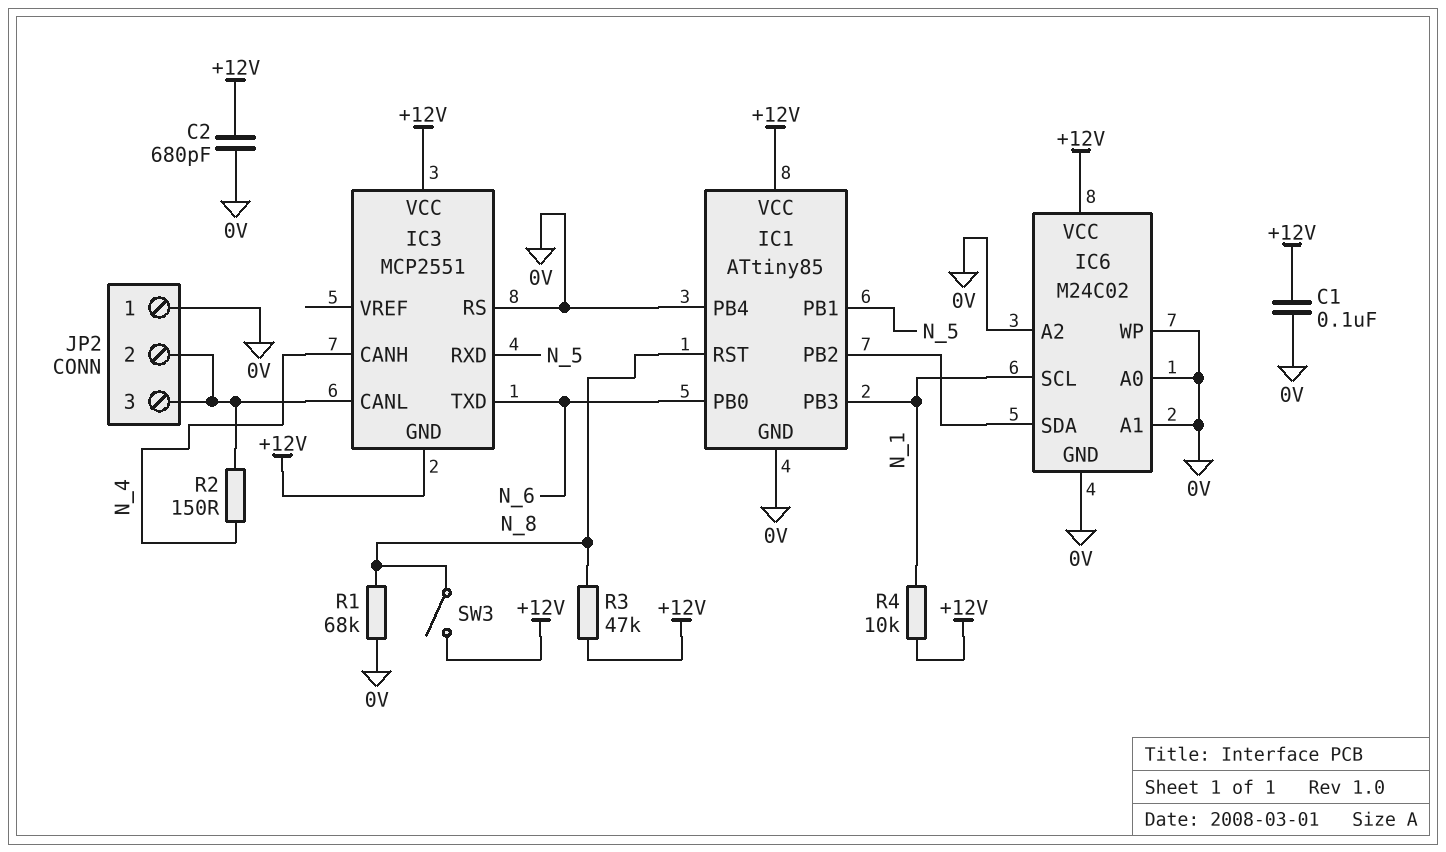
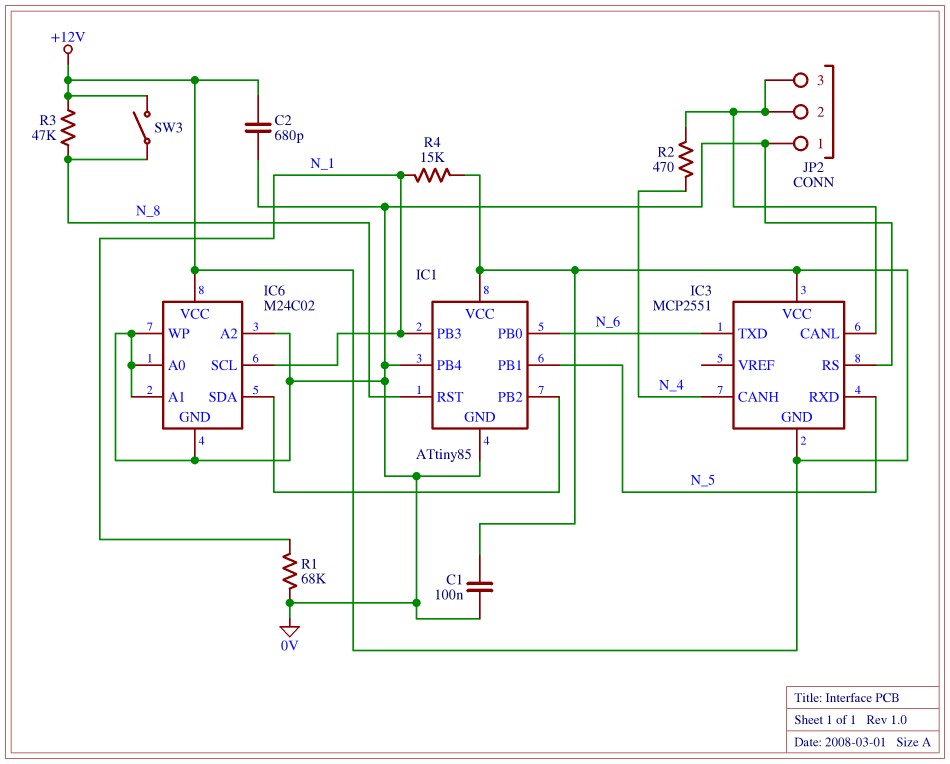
R1: 68k (0V, N_8) -> 68k (0V, N_1)
R2: 150 (IC3/CANL, N_4) -> 470 (IC3/CANL, N_4)
R4: 10k (+12V, N_1) -> 15k (+12V, N_1)

